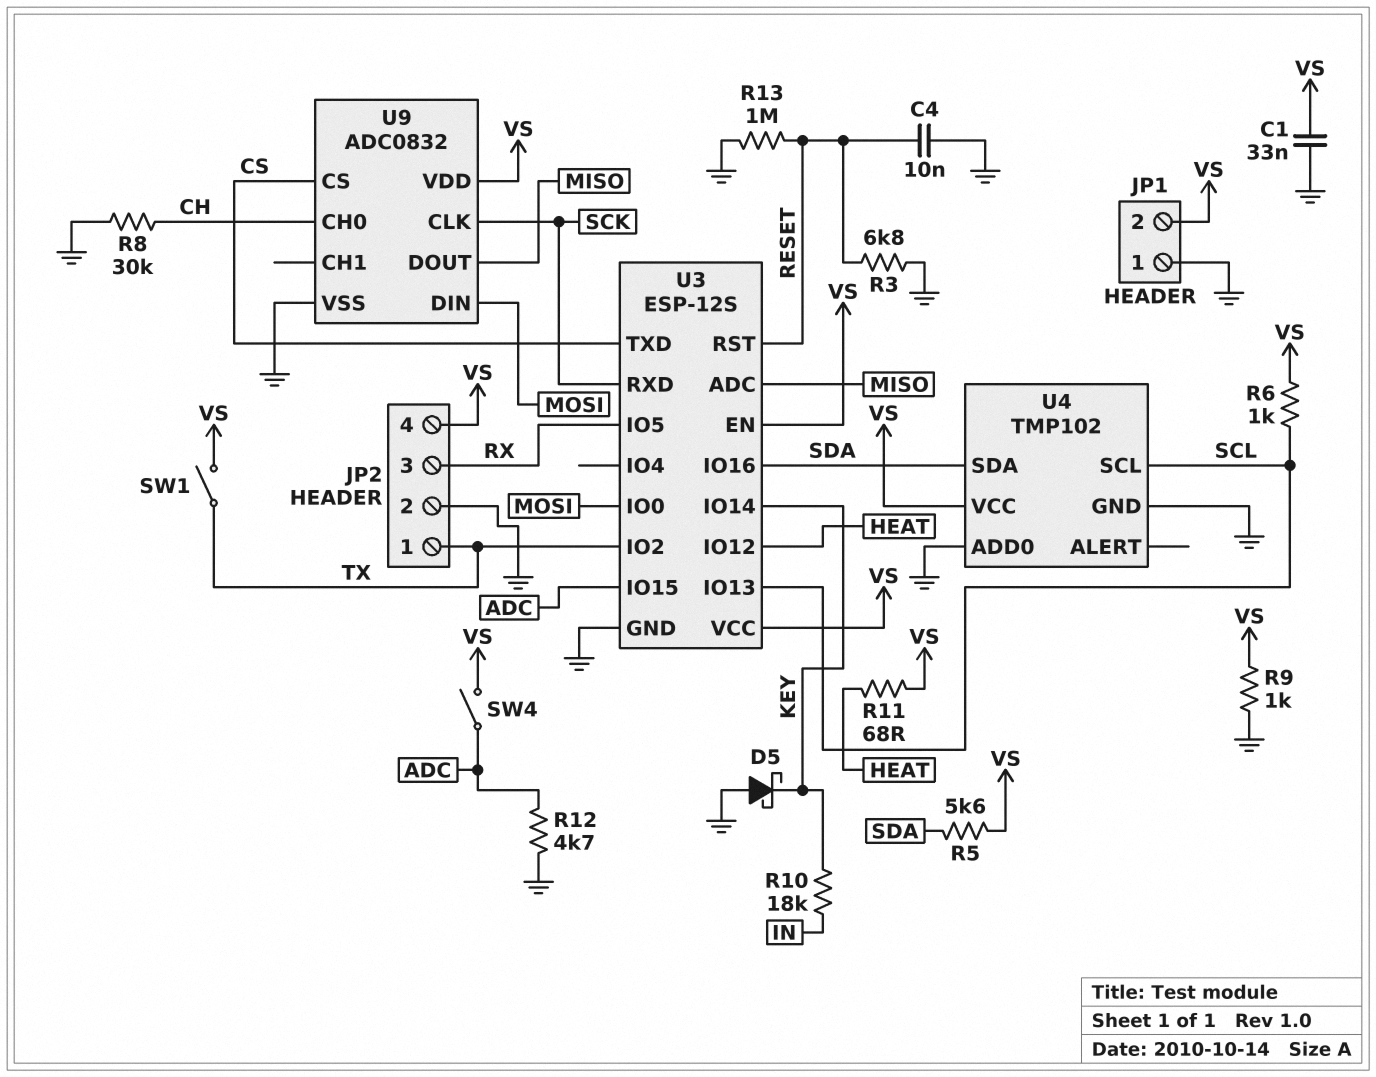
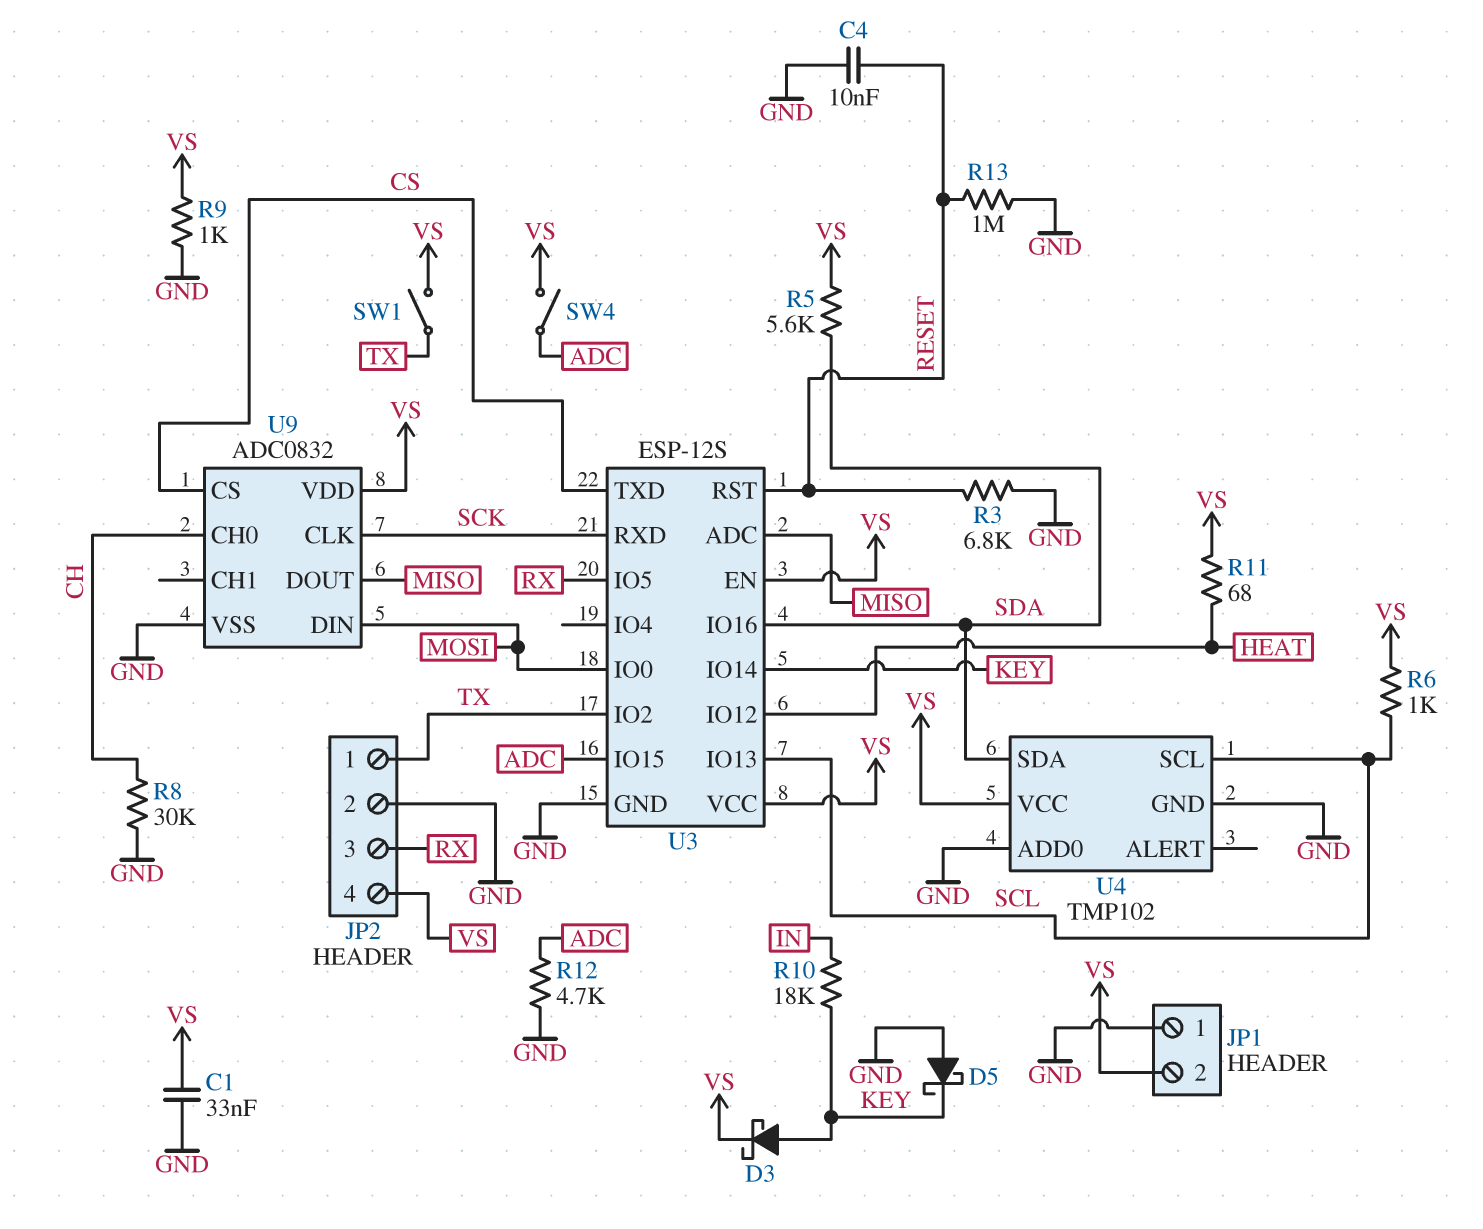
D3: none -> schottky (A KEY, K VS)

